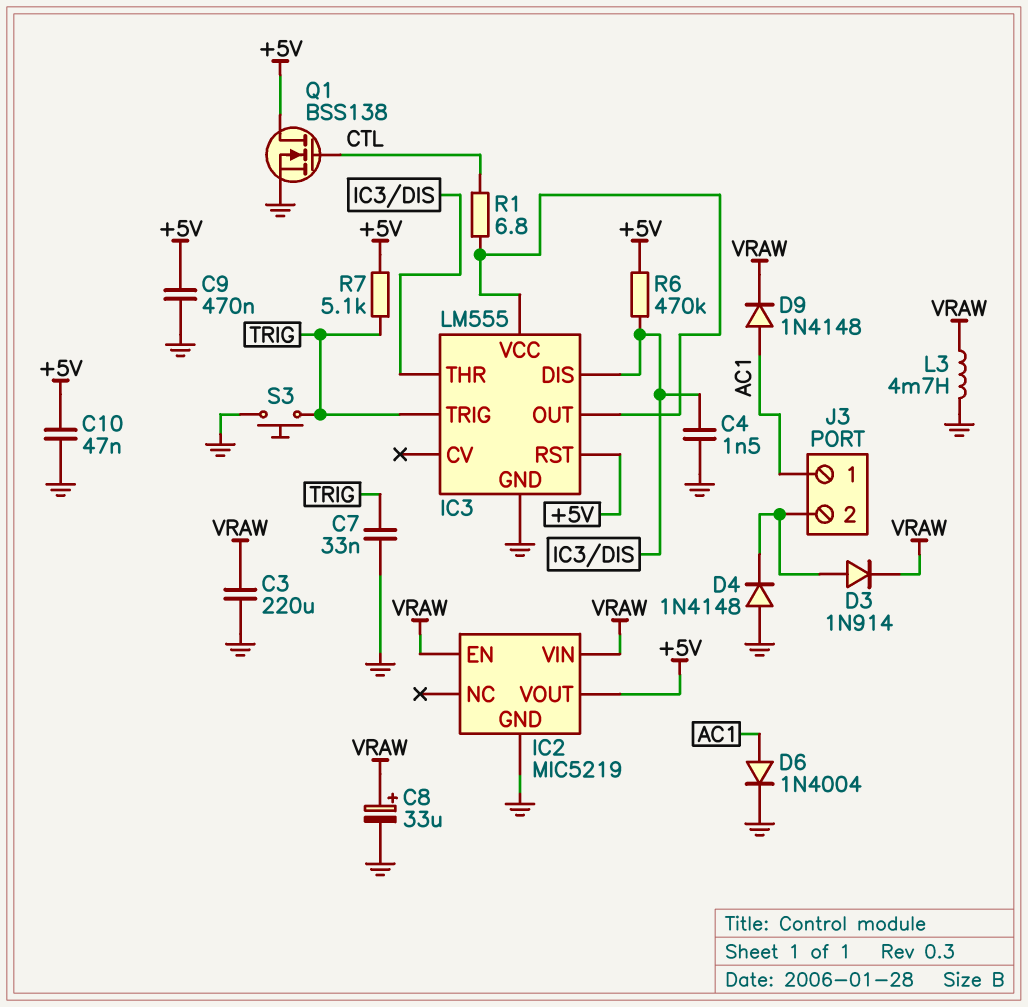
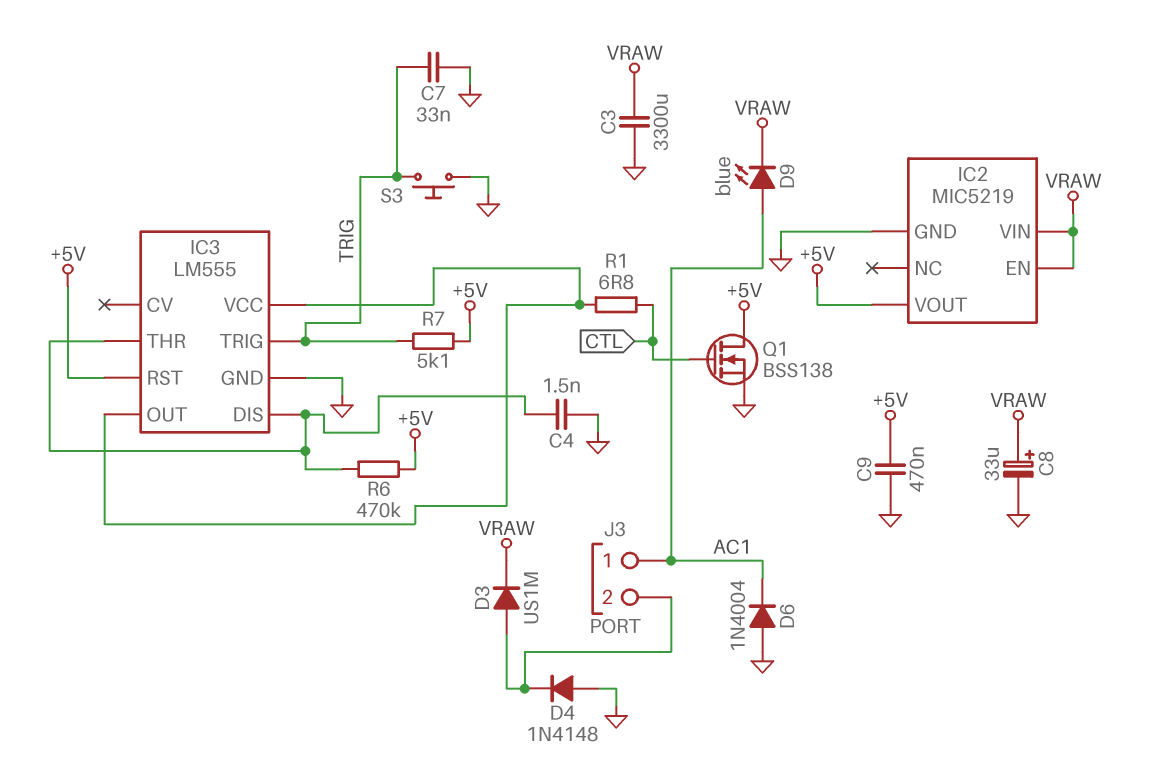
C3: 220uF (GND, VRAW) -> 3300uF (GND, VRAW)
C10: 47nF (+5V, GND) -> none
D3: diode 1N914 (A J3/2, K VRAW) -> diode US1M (A J3/2, K VRAW)
D6: diode 1N4004 (A AC1, K GND) -> diode 1N4004 (A GND, K AC1)
D9: diode 1N4148 (A AC1, K VRAW) -> LED blue (A AC1, K VRAW)
L3: 4.7mH (GND, VRAW) -> none

